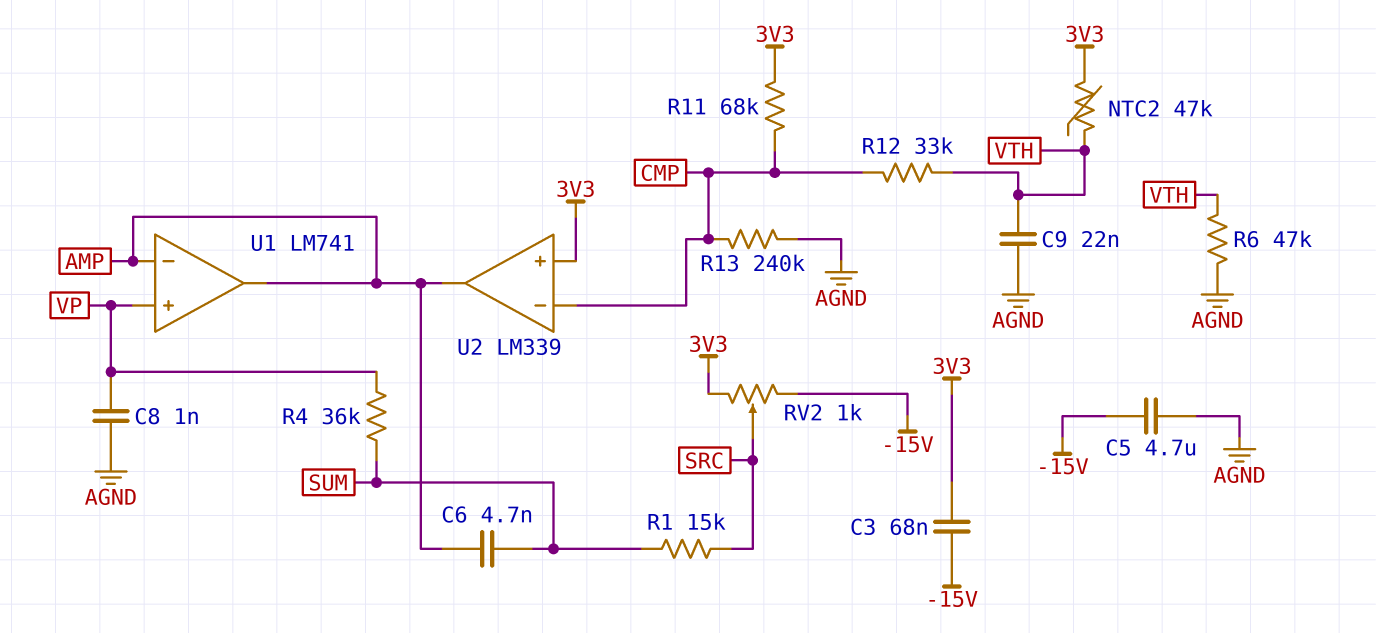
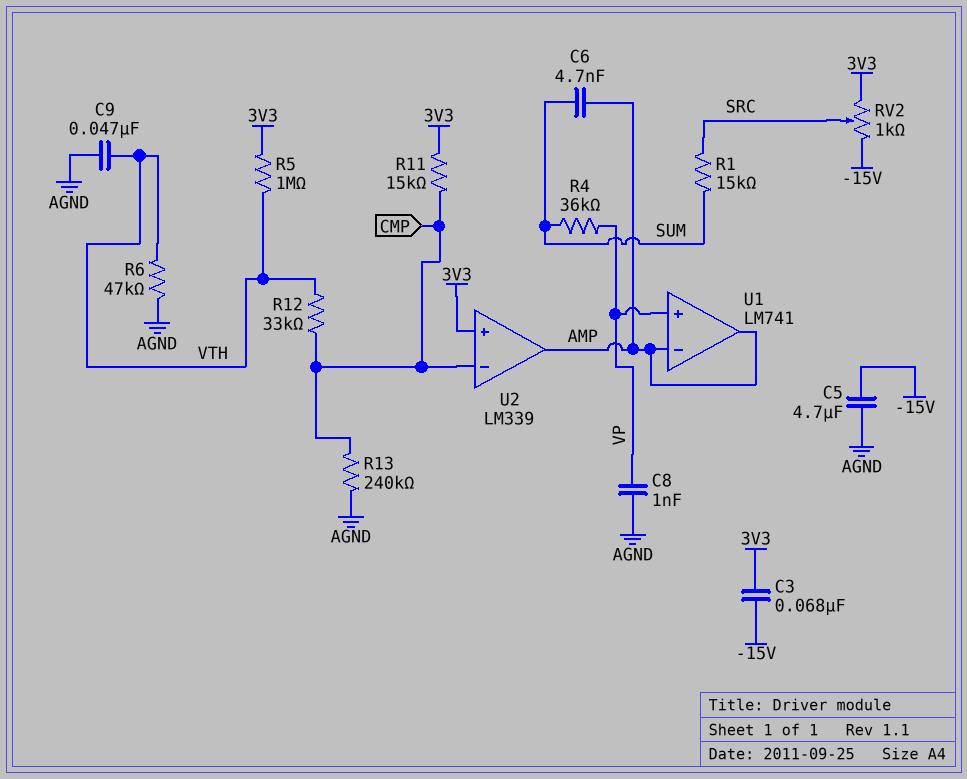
C9: 22nF (AGND, VTH) -> 47nF (AGND, VTH)
NTC2: 47k (3V3, VTH) -> none
R5: none -> 1M (3V3, VTH)
R11: 68k (3V3, CMP) -> 15k (3V3, CMP)

